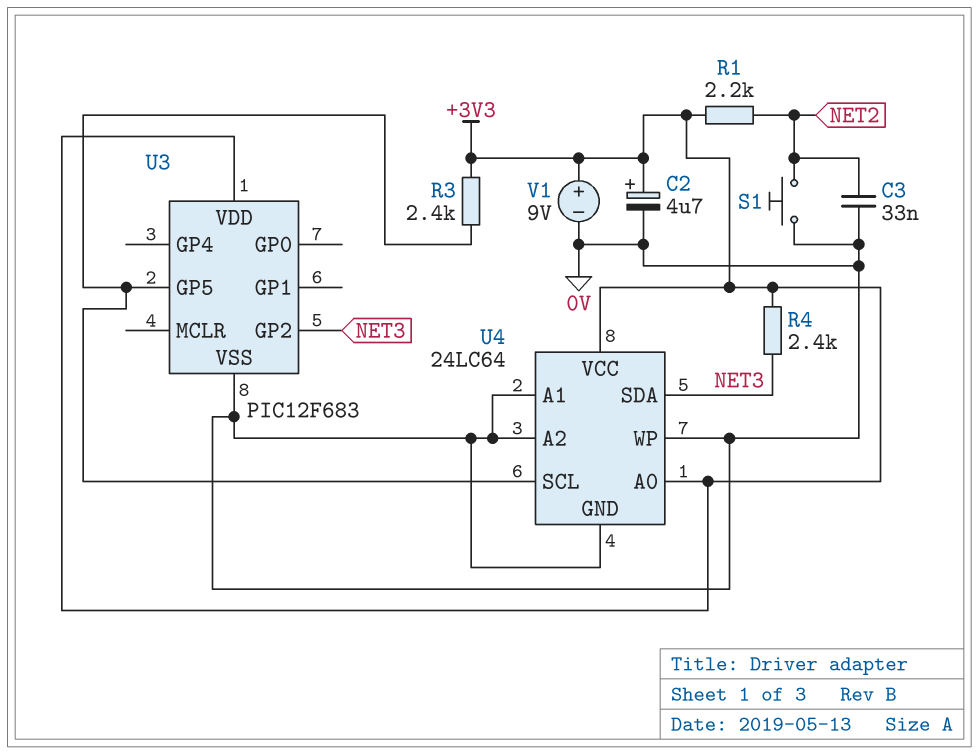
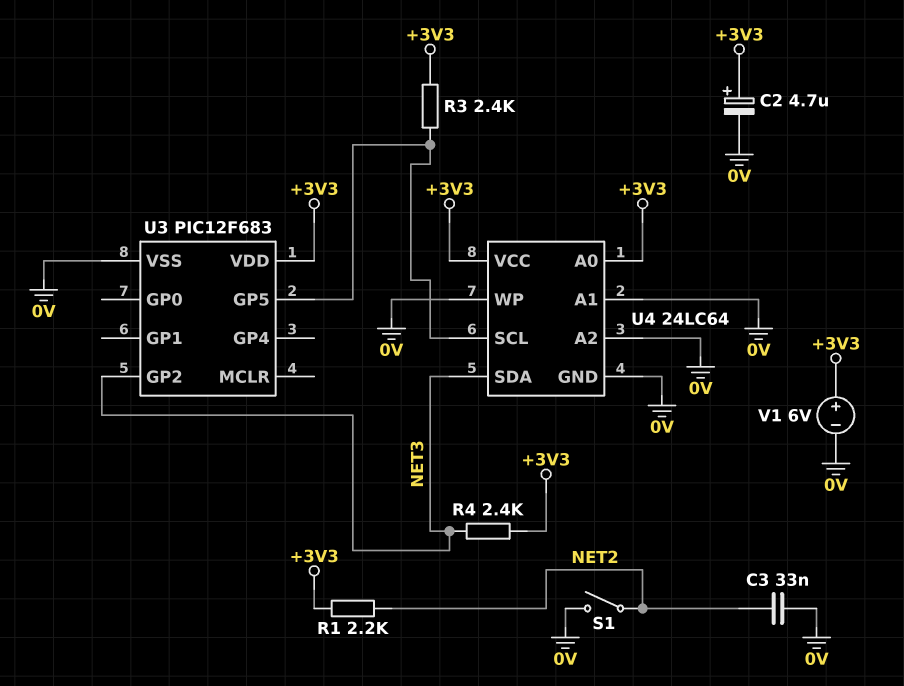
S1: button (0V, NET2) -> switch (0V, NET2)
V1: 9V (plus +3V3, minus 0V) -> 6V (plus +3V3, minus 0V)

